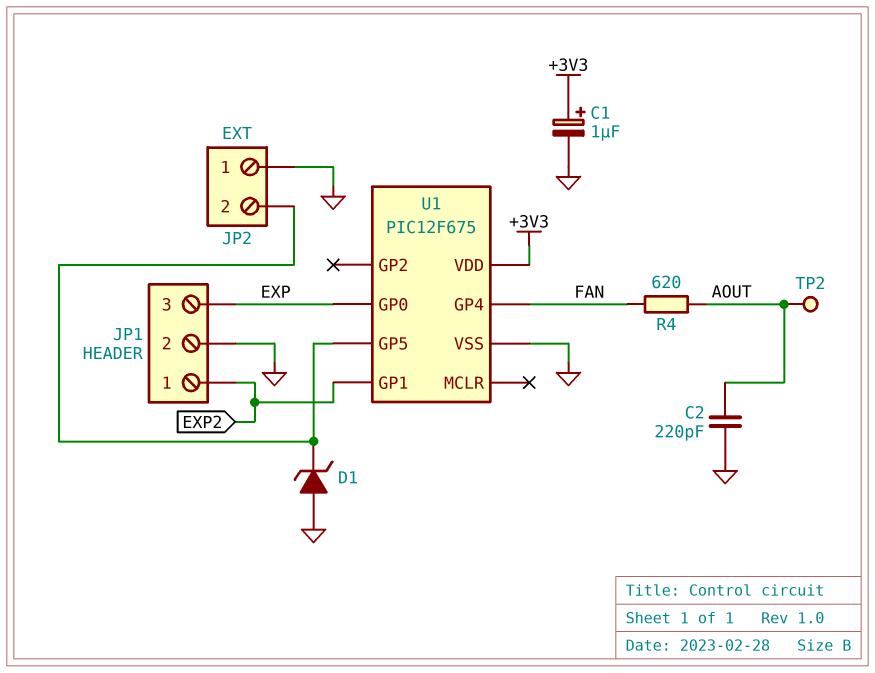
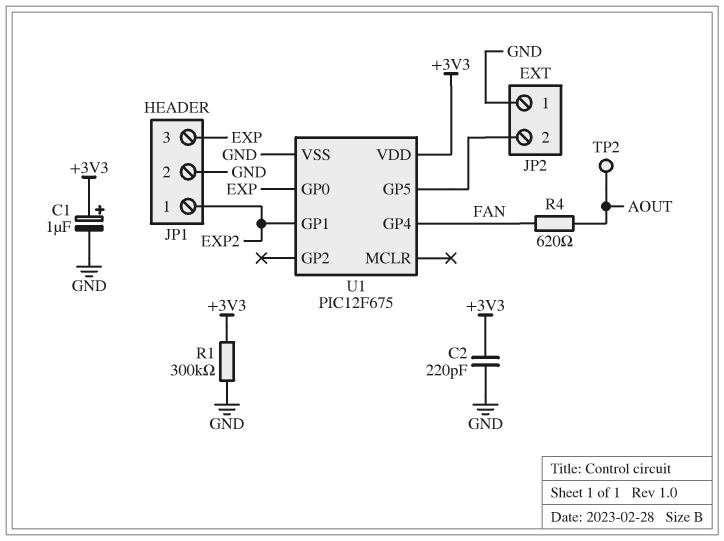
C2: 220pF (AOUT, GND) -> 220pF (+3V3, GND)
D1: zener (A GND, K JP2/2) -> none
R1: none -> 300k (+3V3, GND)

